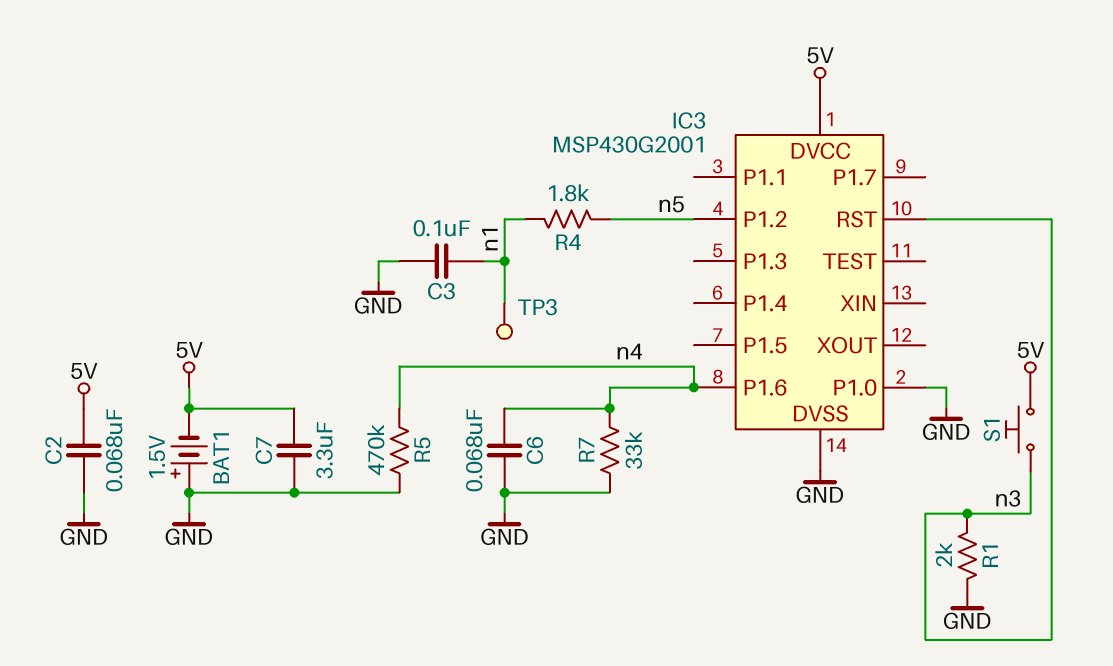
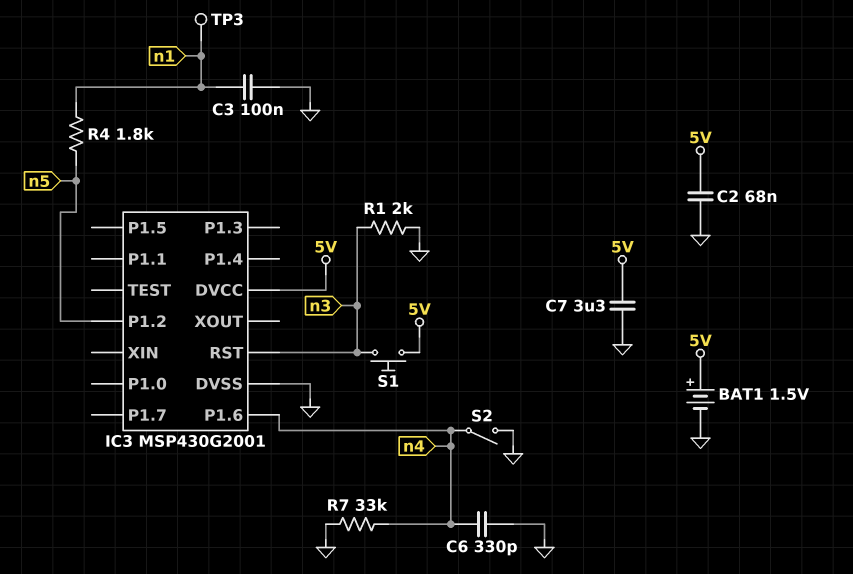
BAT1: 1.5V (plus GND, minus 5V) -> 1.5V (plus 5V, minus GND)
C6: 68nF (GND, n4) -> 330pF (GND, n4)
IC3 pin P1.0: GND -> none
R5: 470k (GND, n4) -> none
S2: none -> switch (GND, n4)

